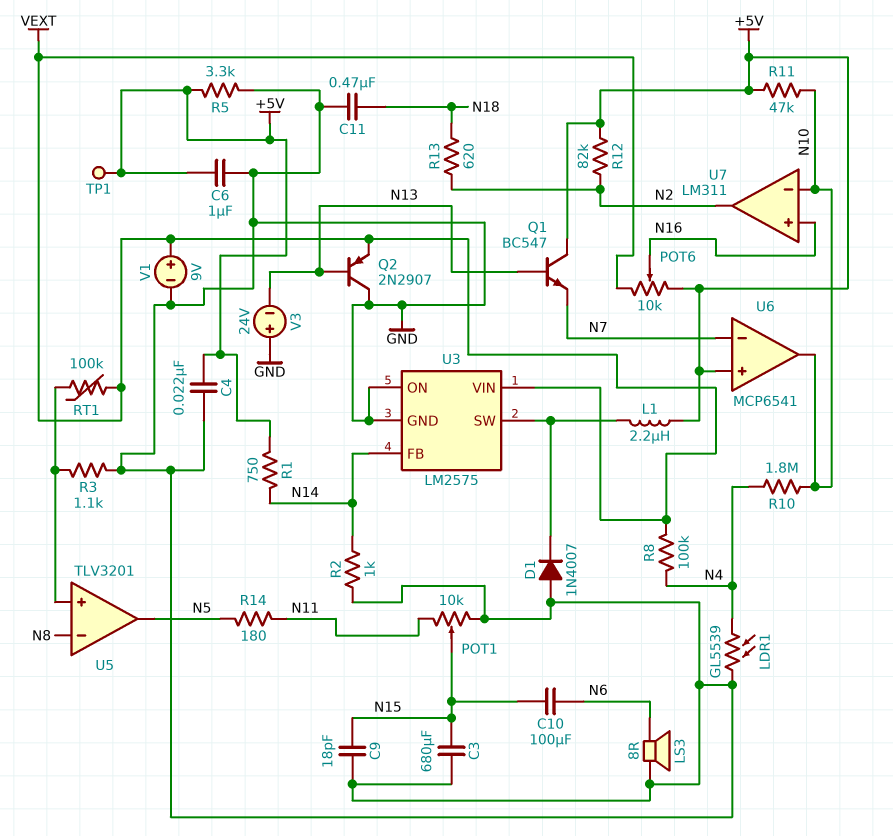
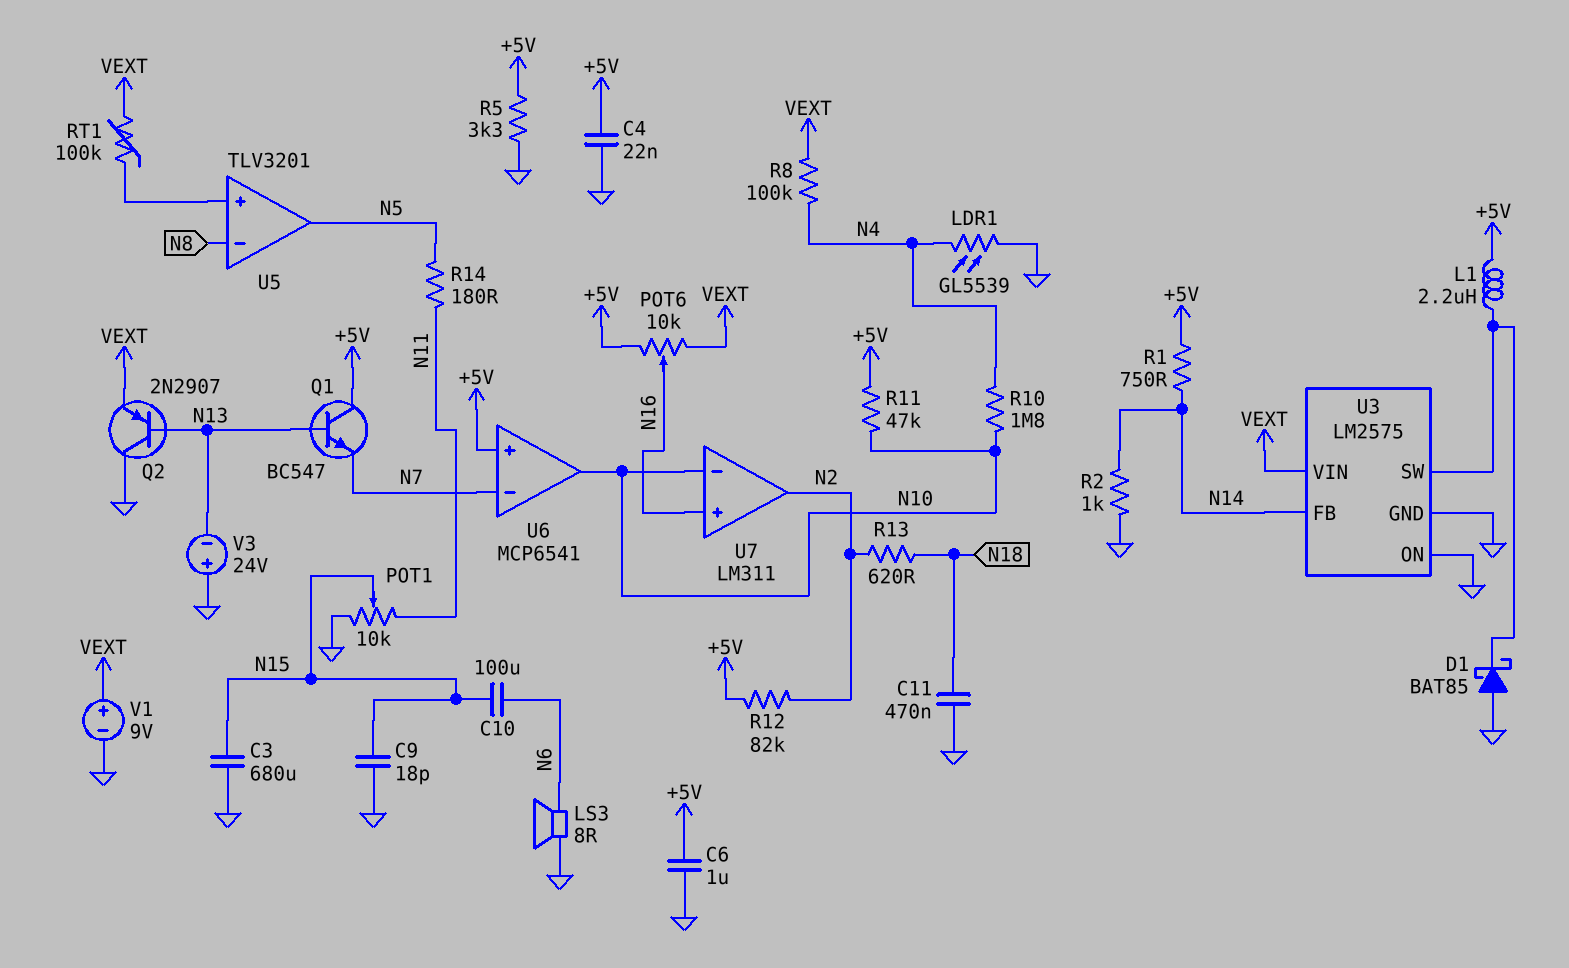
D1: diode 1N4007 (A GND, K U3/SW) -> schottky BAT85 (A GND, K U3/SW)
R3: 1.1k (GND, U5/in+) -> none
TP1: test point (+5V) -> none

